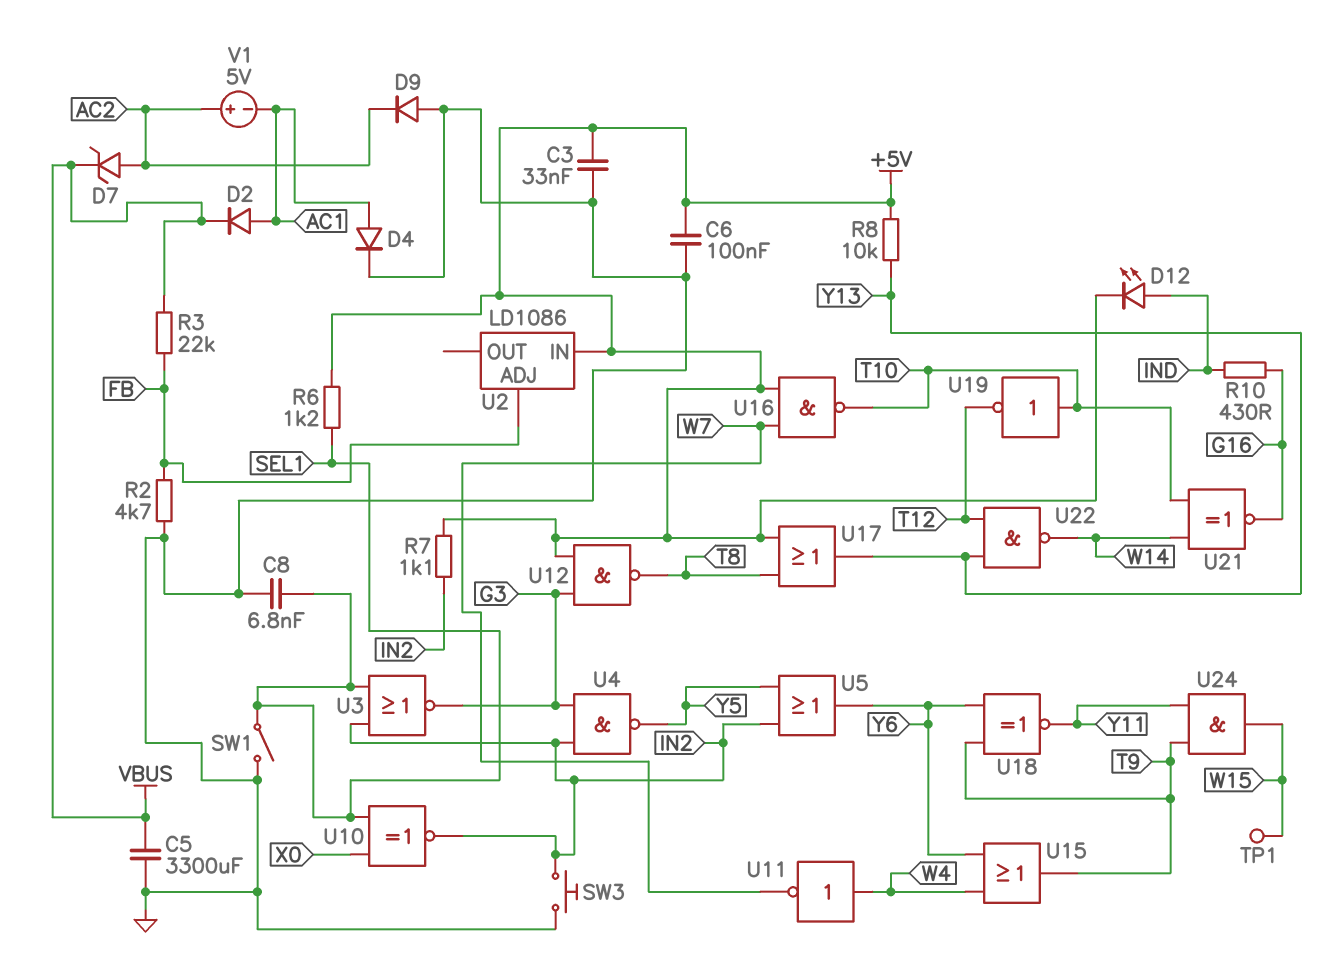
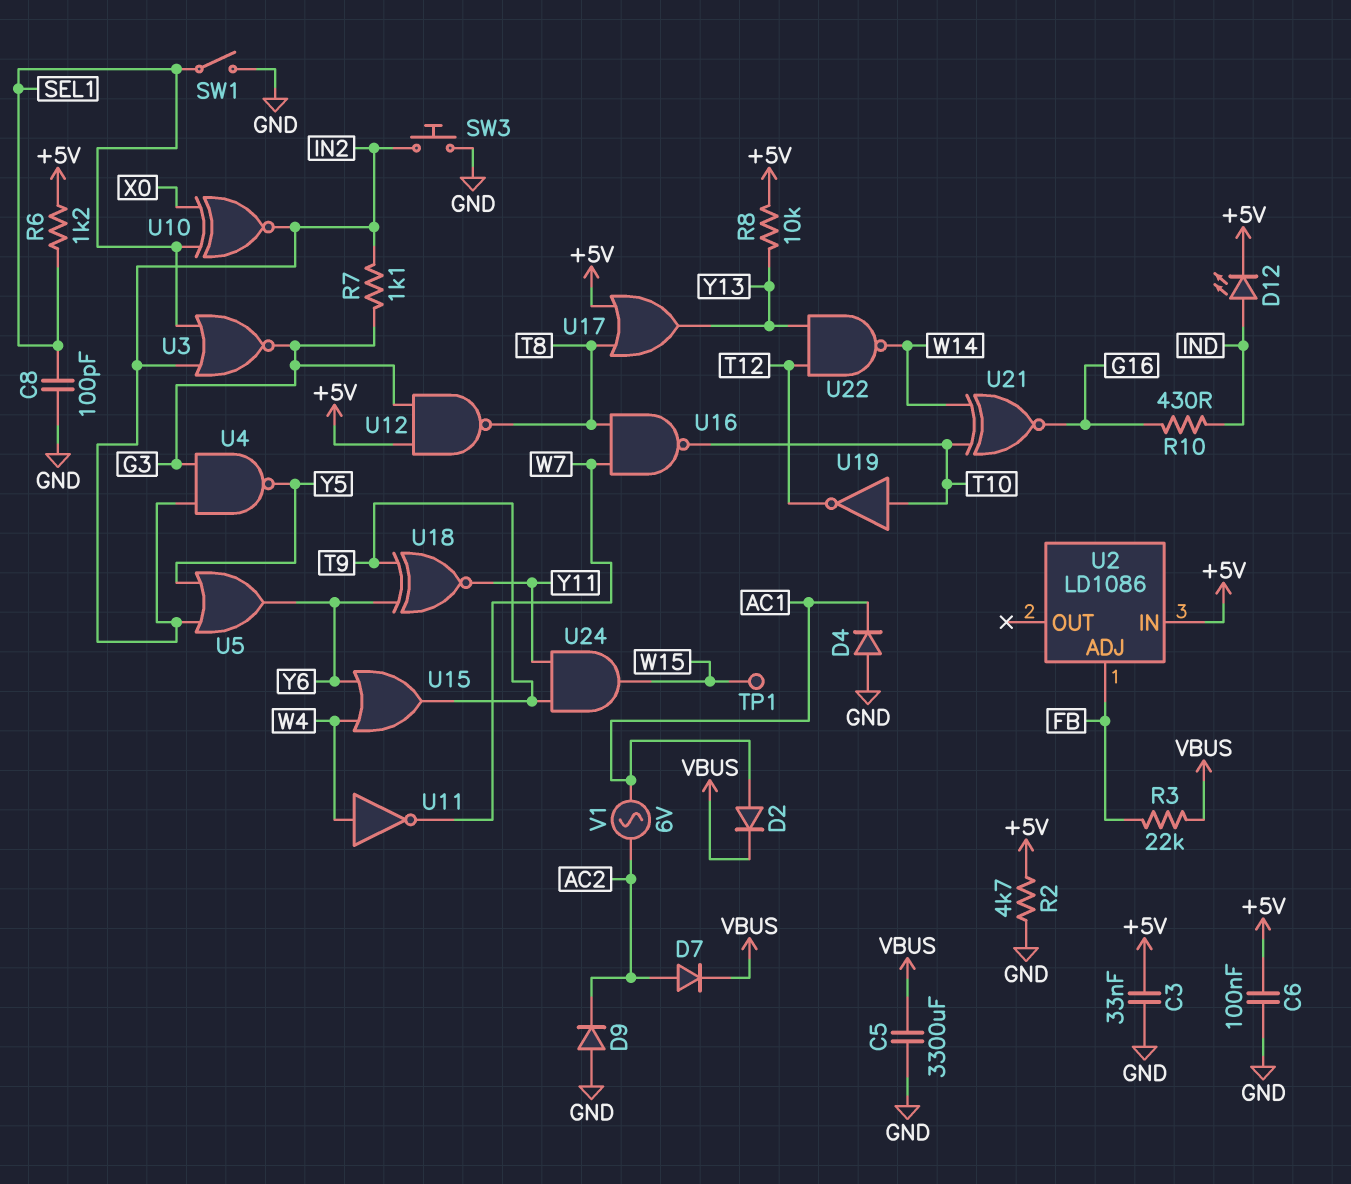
C8: 6.8nF (GND, SEL1) -> 100pF (GND, SEL1)
D4: diode (A AC1, K GND) -> diode (A GND, K AC1)
D7: zener (A AC2, K VBUS) -> diode (A AC2, K VBUS)
R2: 4.7k (FB, GND) -> 4.7k (+5V, GND)
R7: 1.1k (+5V, IN2) -> 1.1k (G3, IN2)
U16: NAND (in +5V, in W7, out T10) -> NAND (in T8, in W7, out T10)
V1: 5V (plus AC2, minus AC1) -> AC 6V (AC1, AC2)

